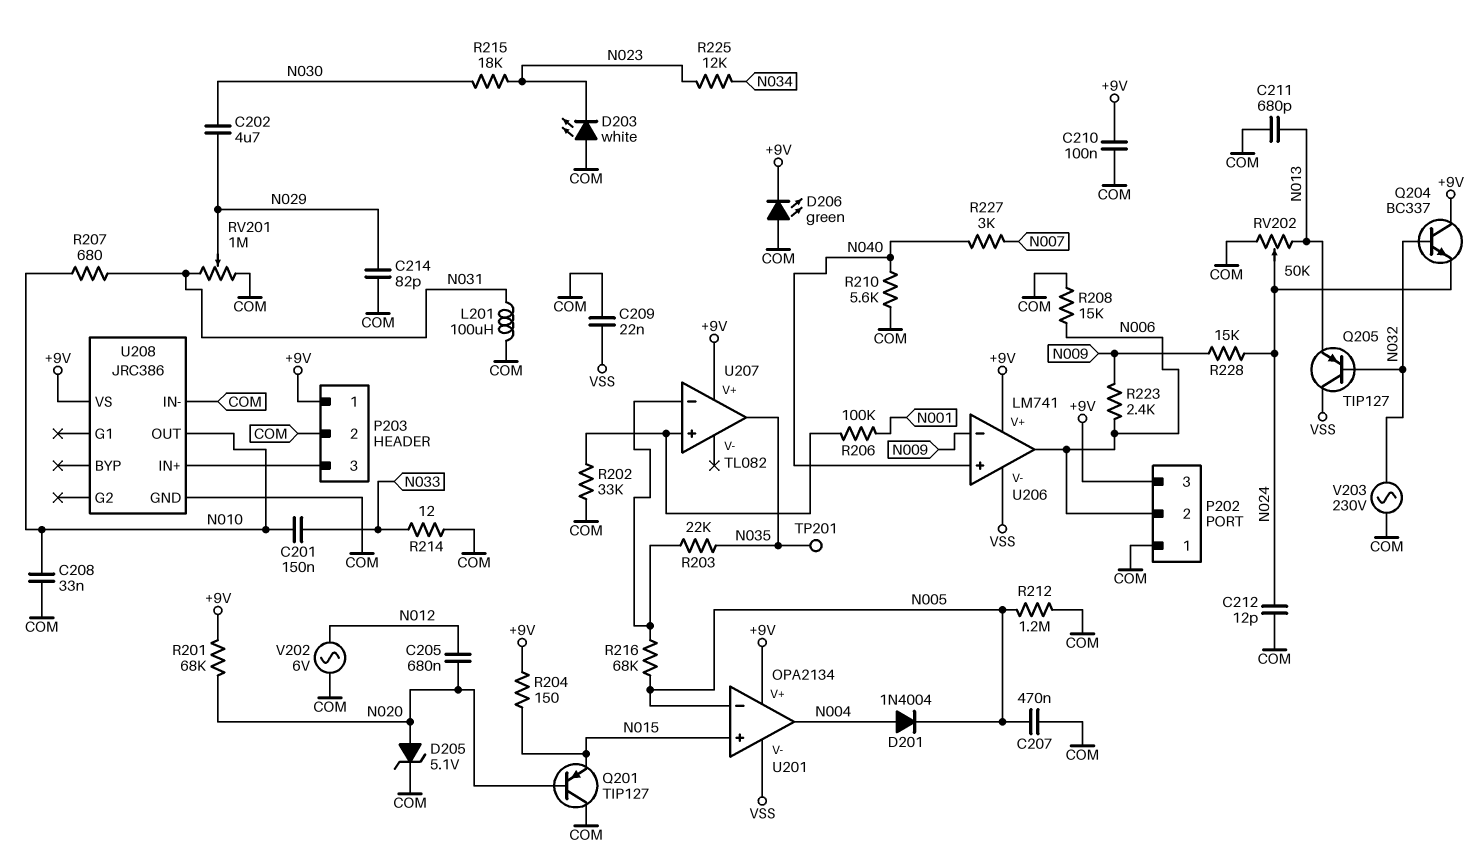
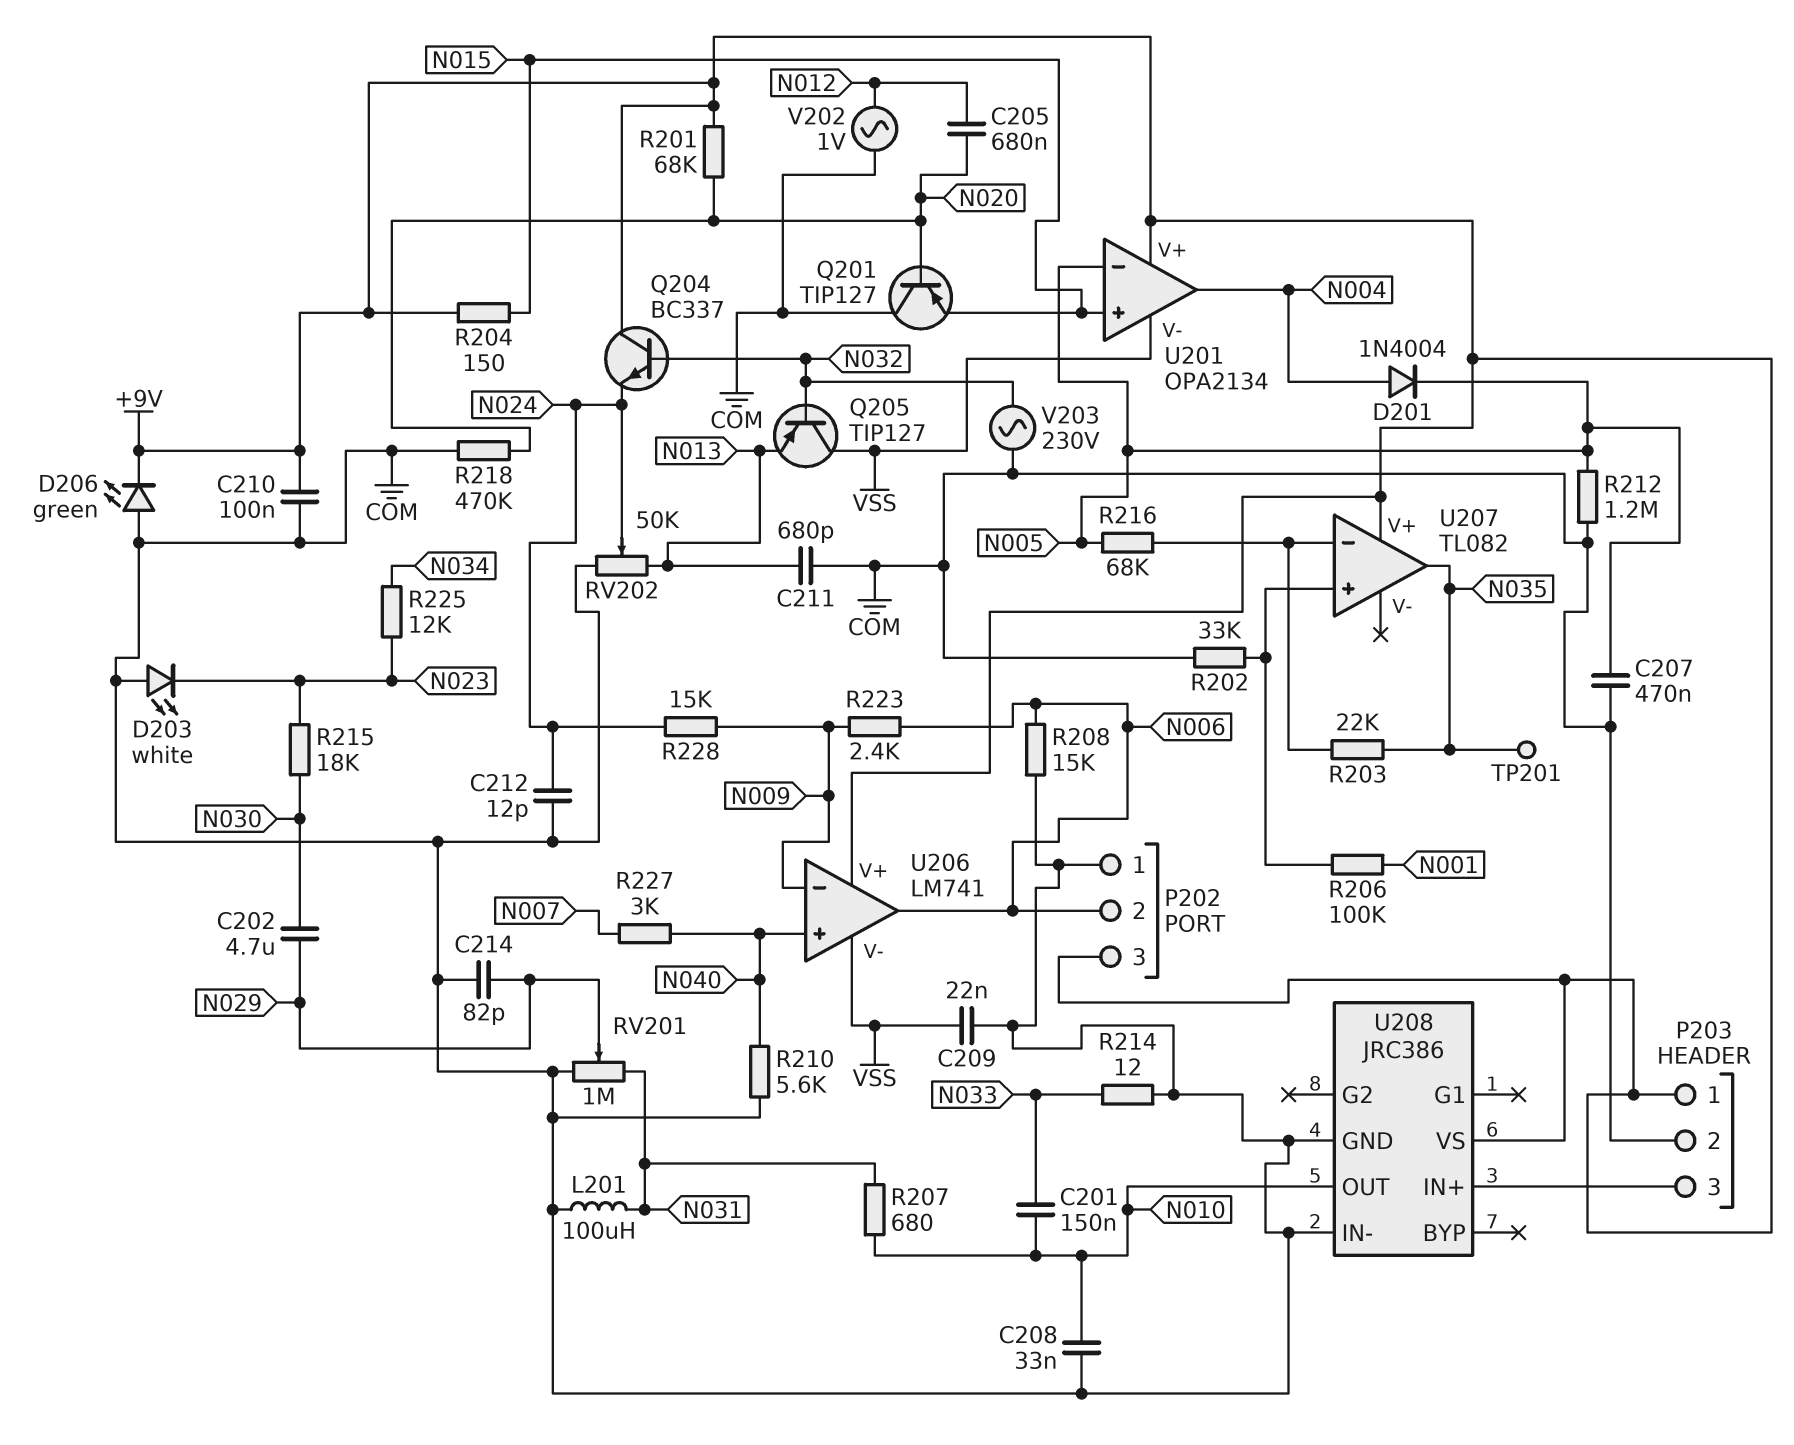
D205: zener 5.1V (A N020, K COM) -> none
R218: none -> 470k (COM, N020)
V202: AC 6V (COM, N012) -> AC 1V (COM, N012)

